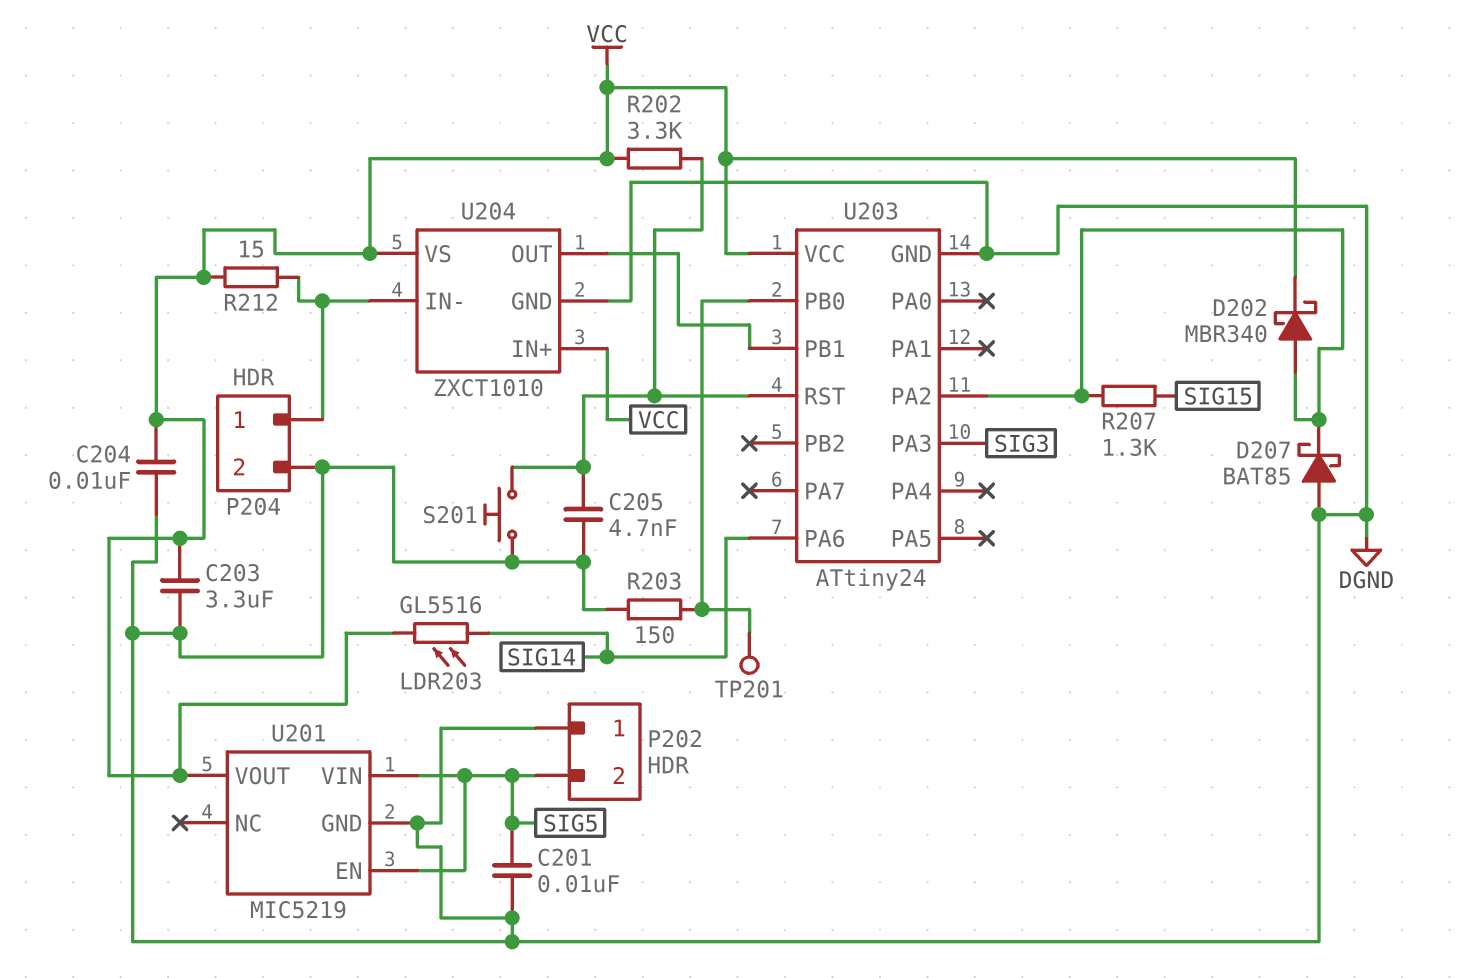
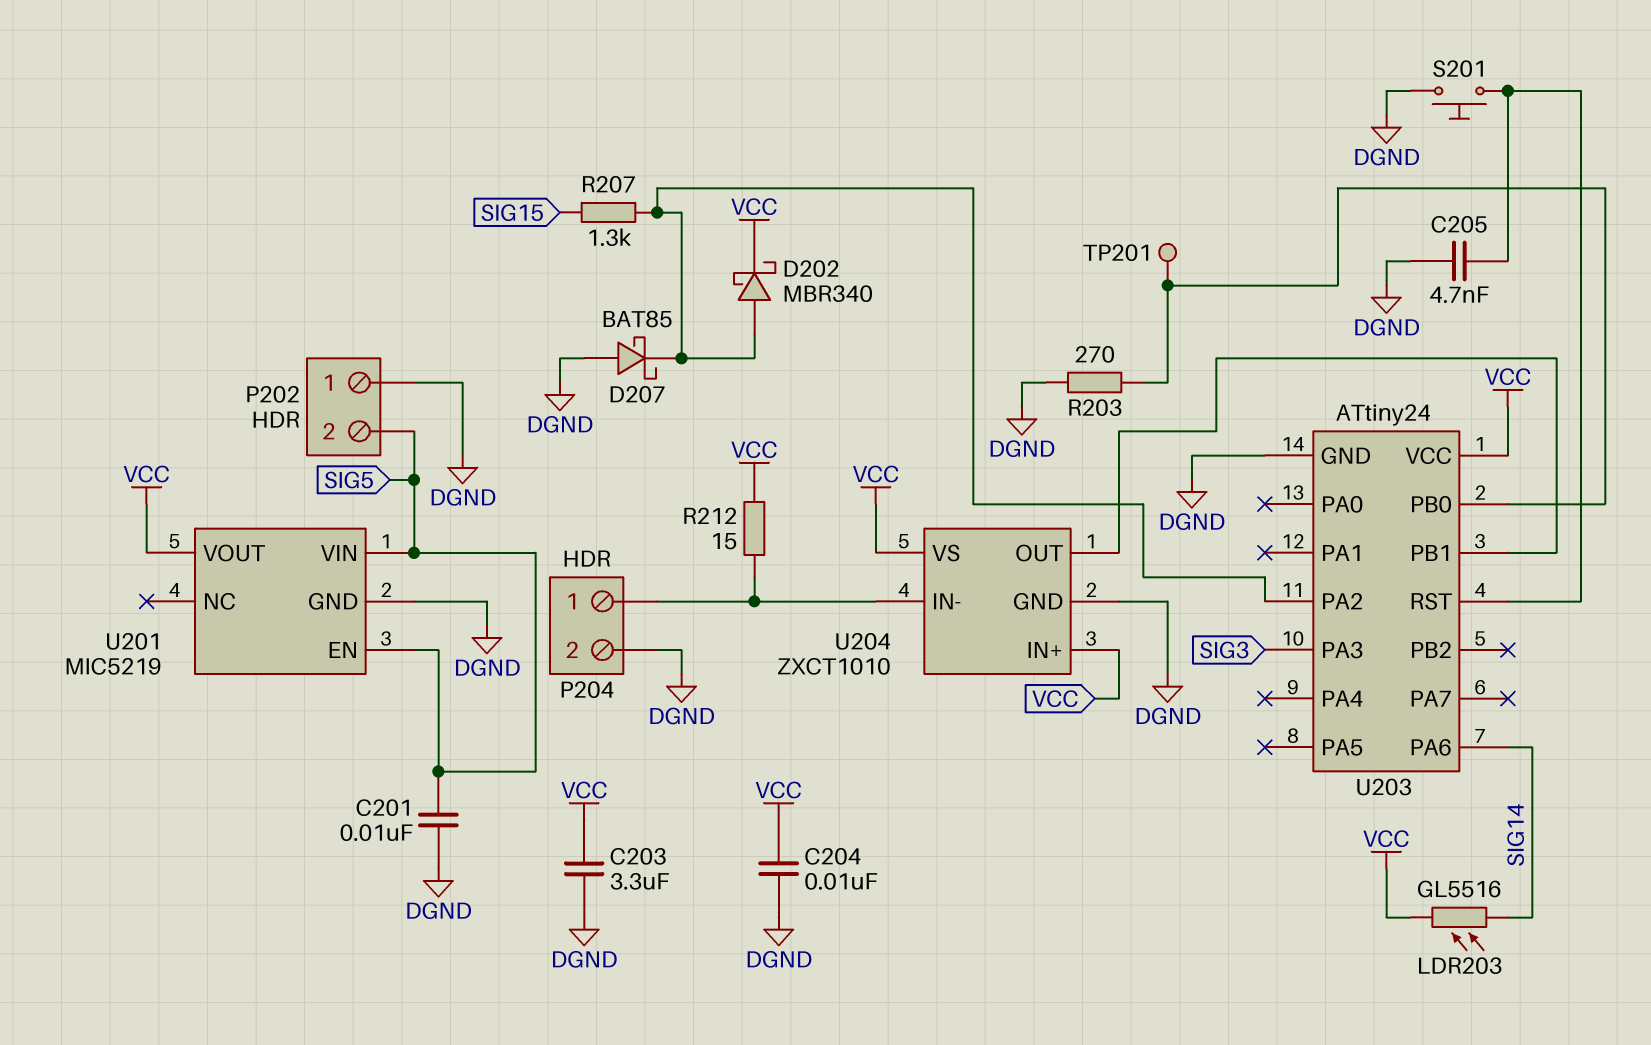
R202: 3.3k (U203/RST, VCC) -> none
R203: 150 (DGND, U203/PB0) -> 270 (DGND, U203/PB0)

